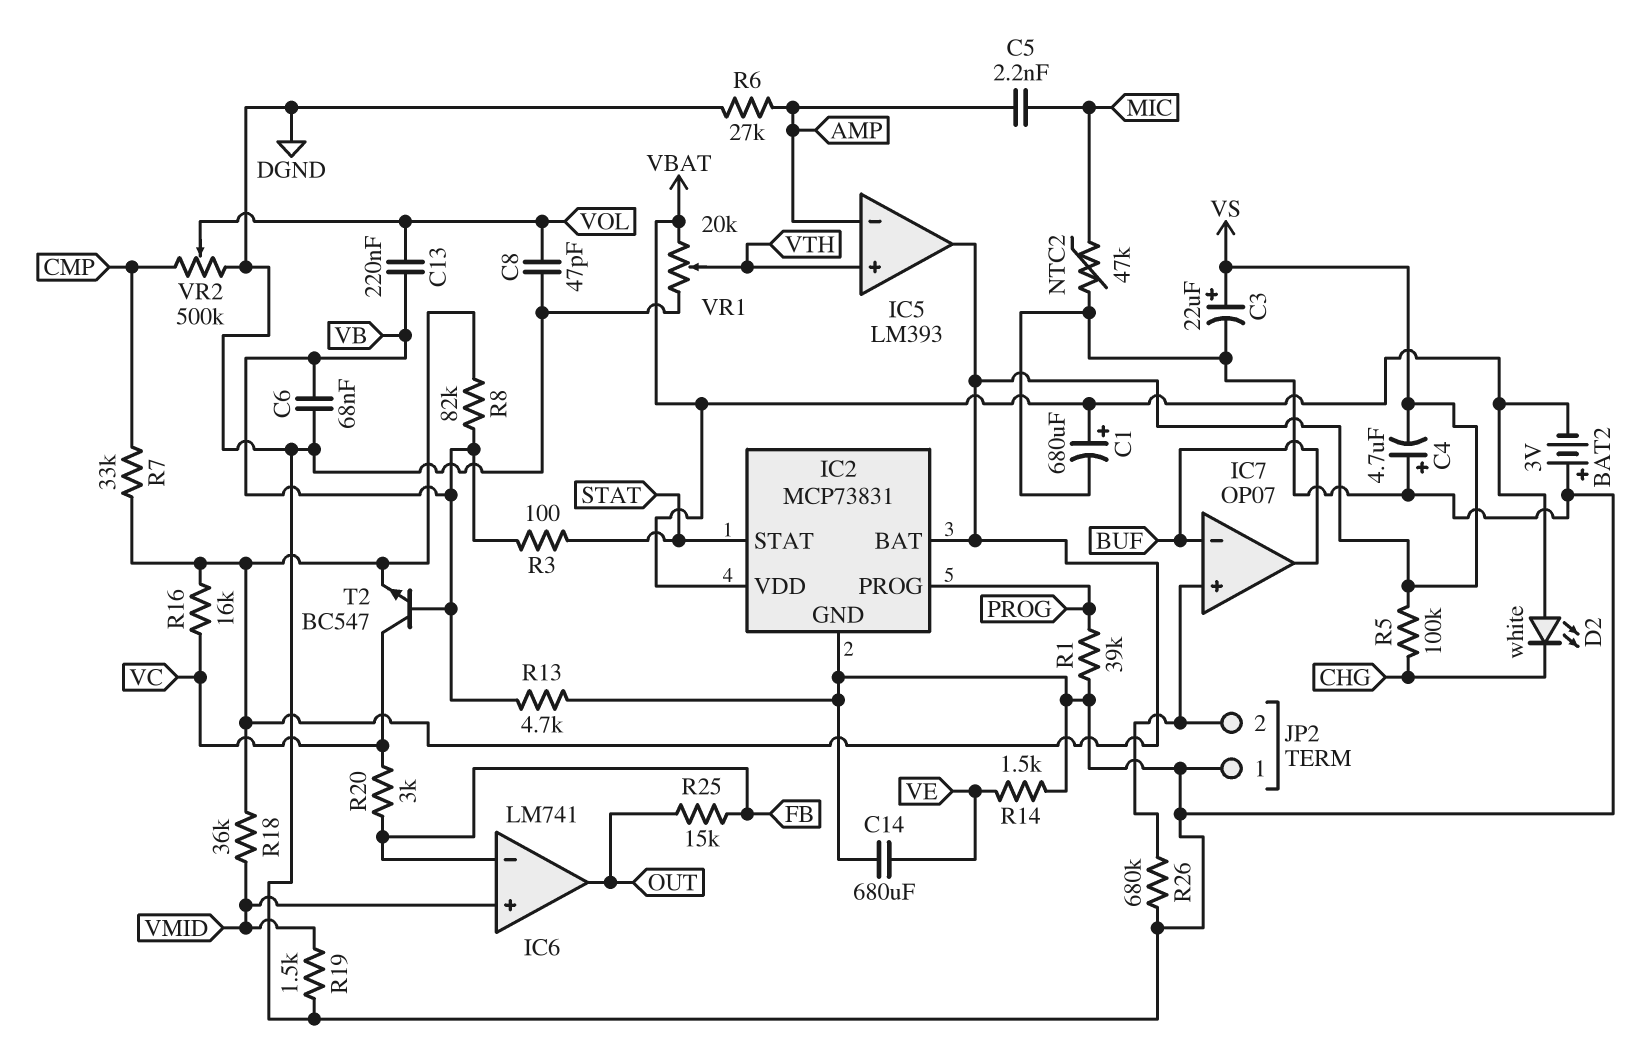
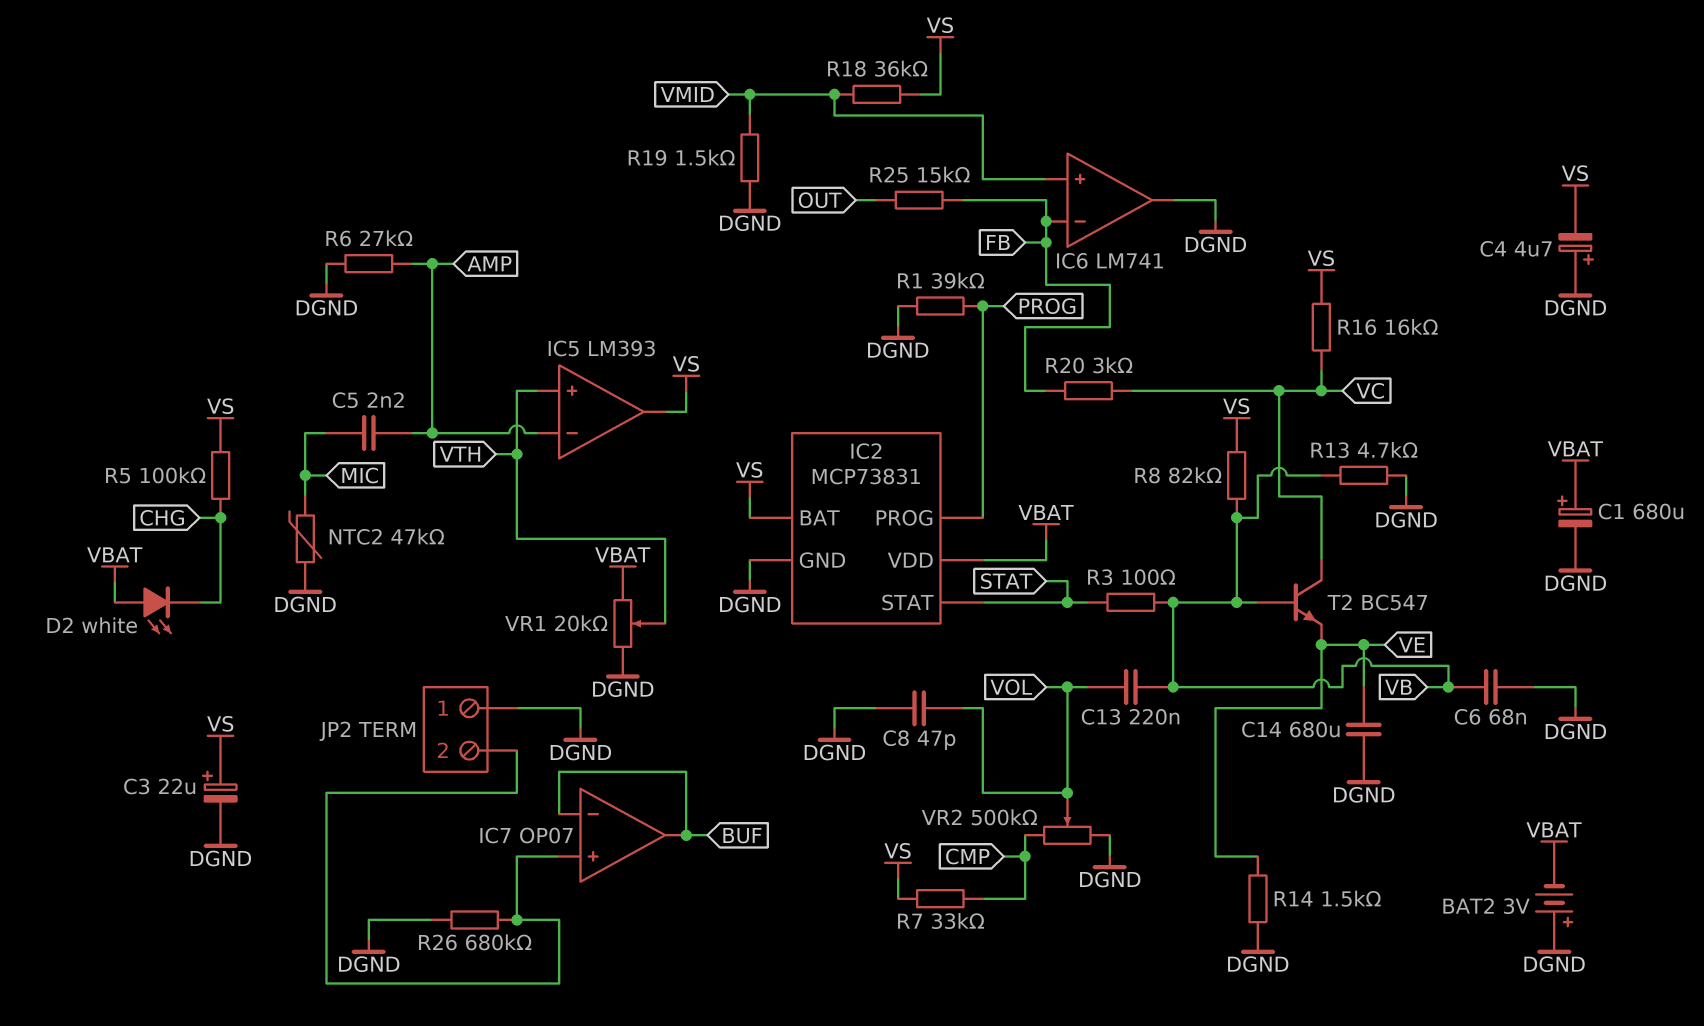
IC6 pin out: OUT -> DGND
T2: NPN BC547 (B VB, C VC, E VS) -> NPN BC547 (B VB, C VC, E VE)

